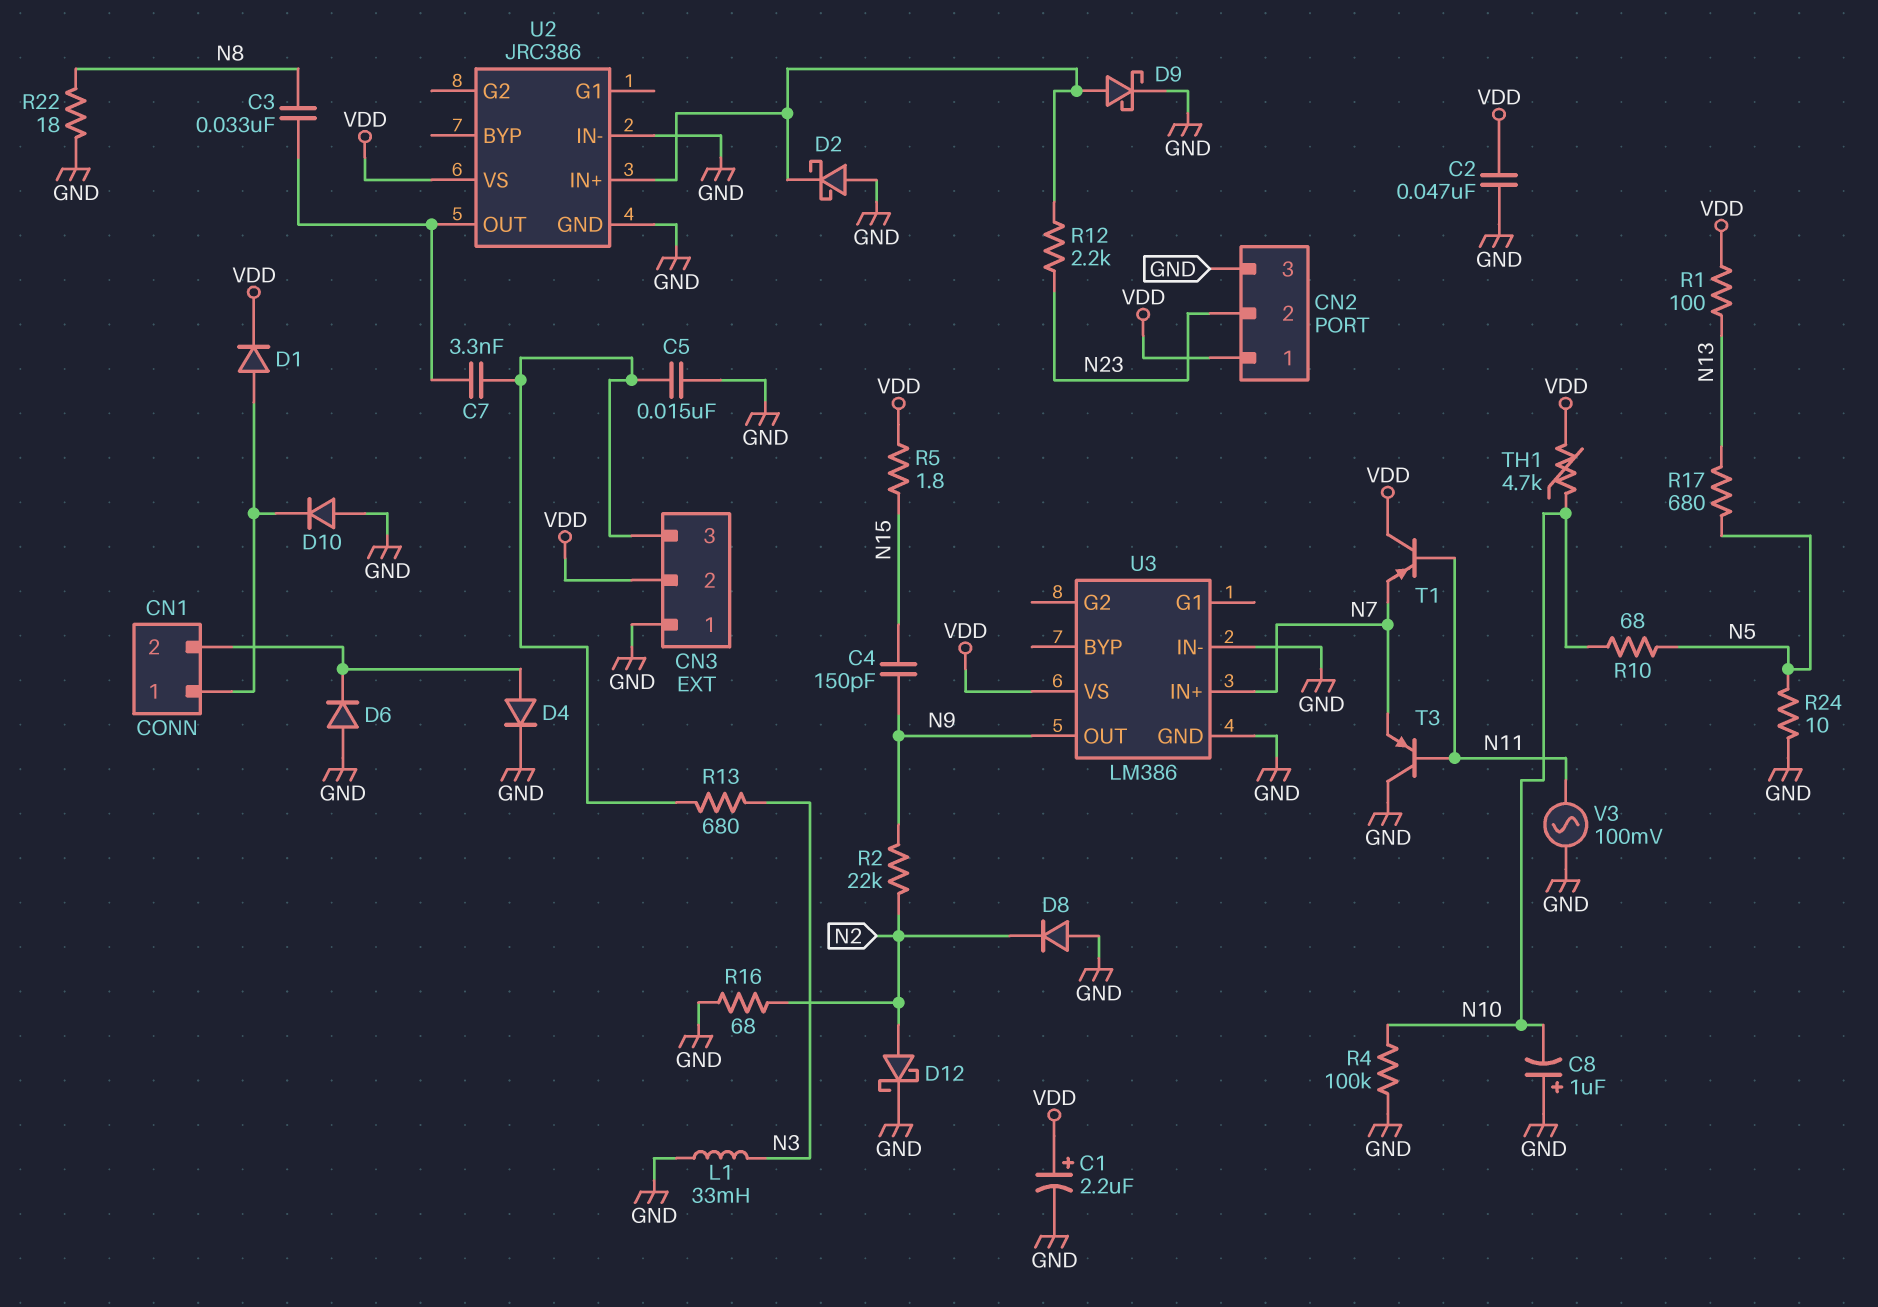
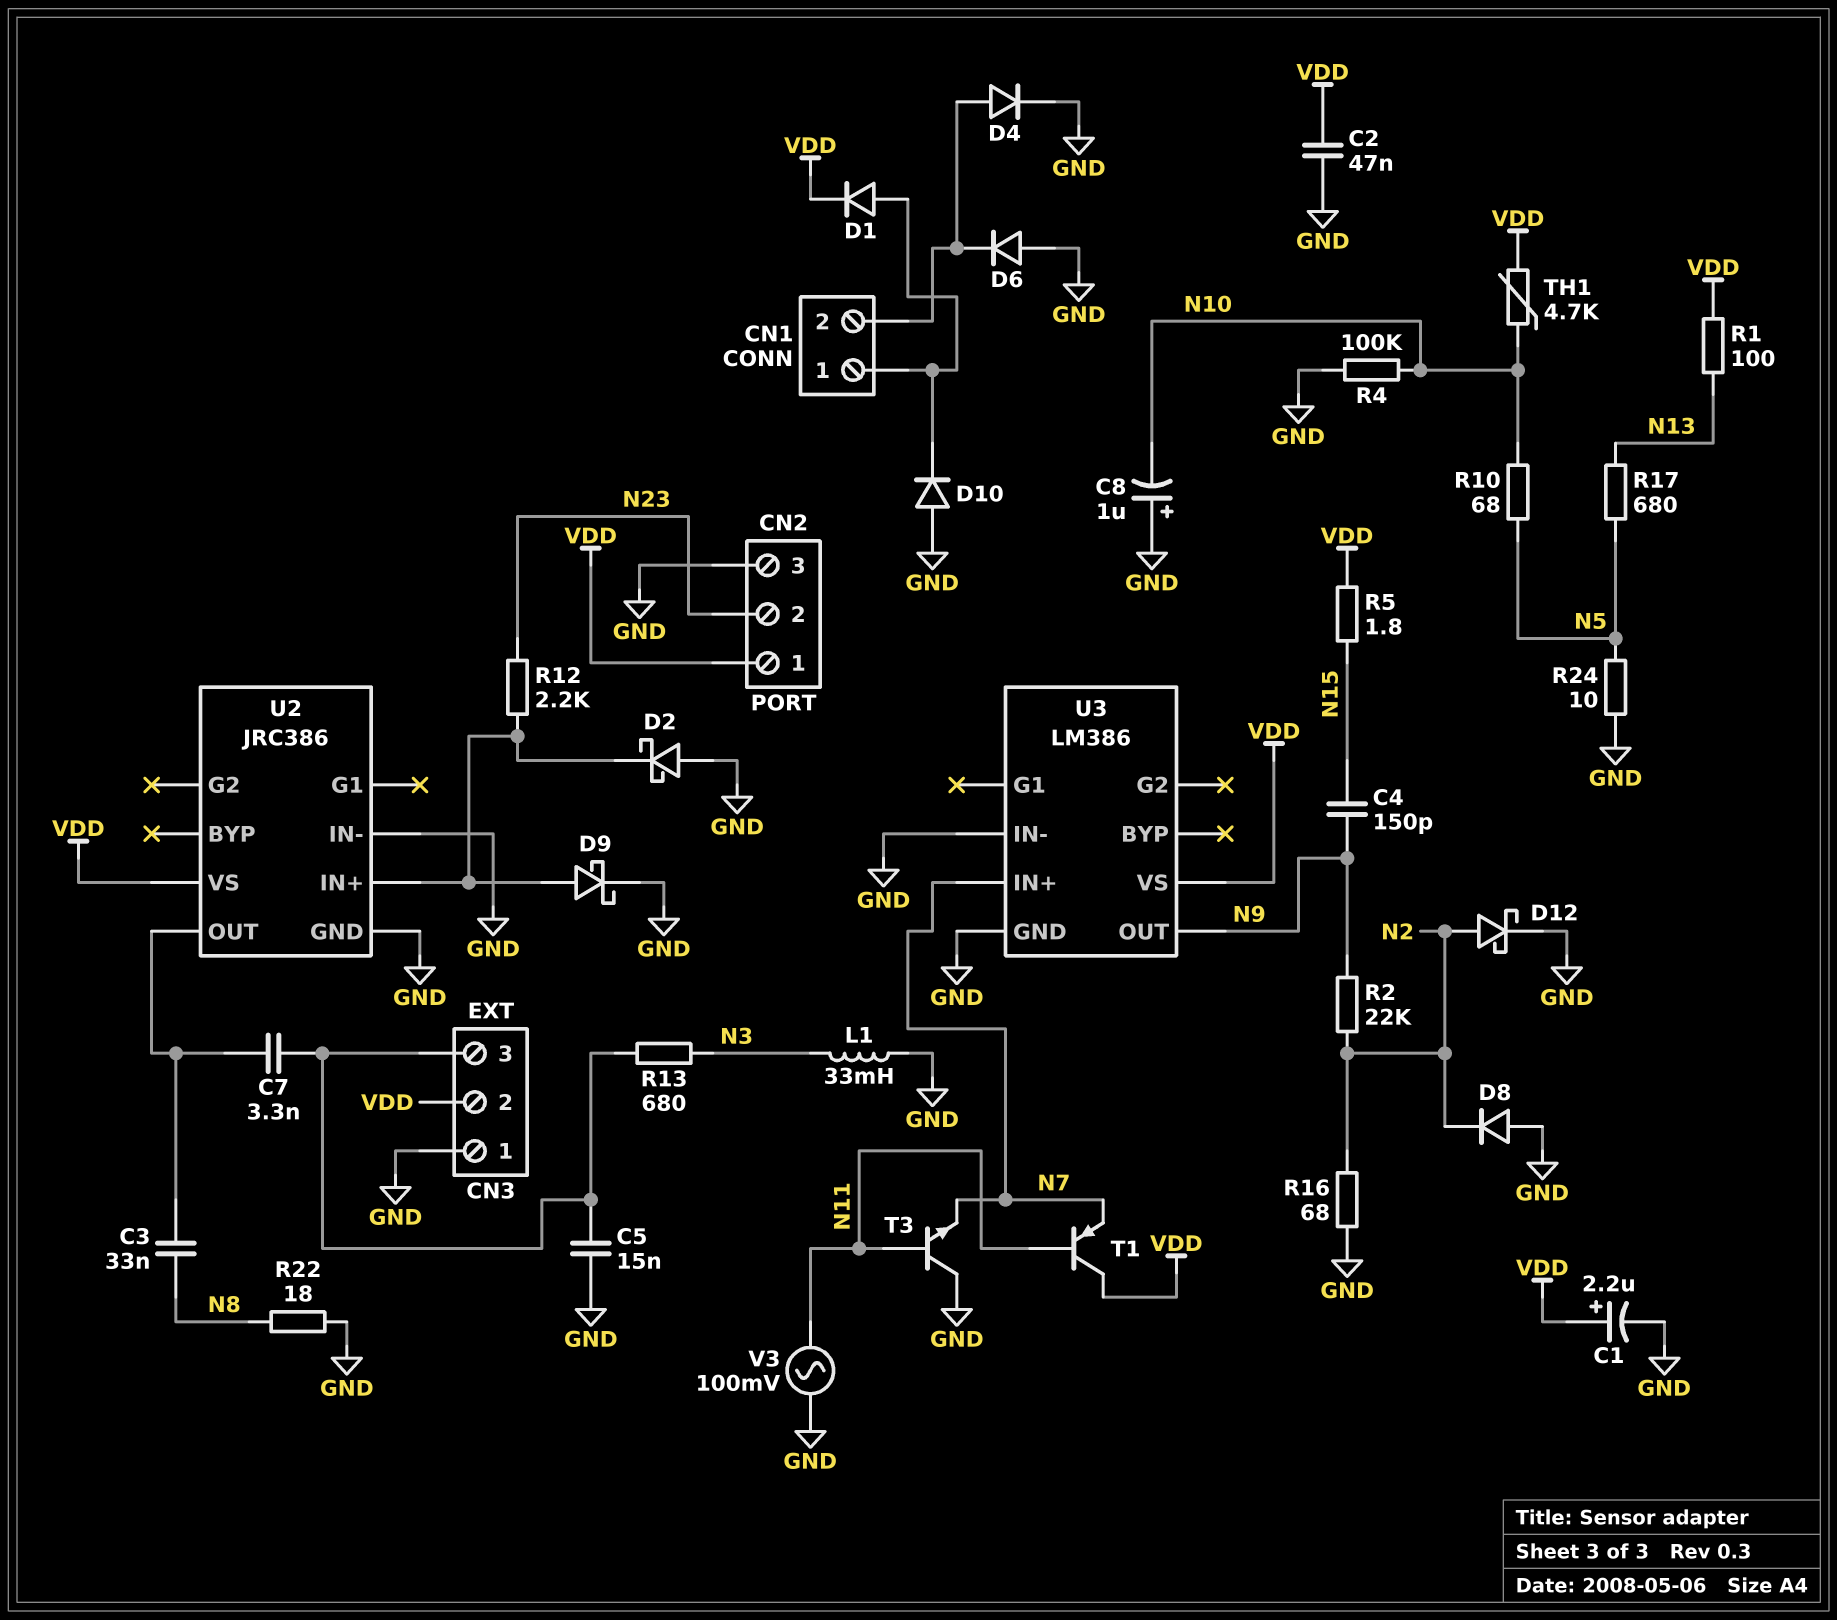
T3: PNP (B N11, C GND, E N7) -> NPN (B N11, C GND, E N7)

